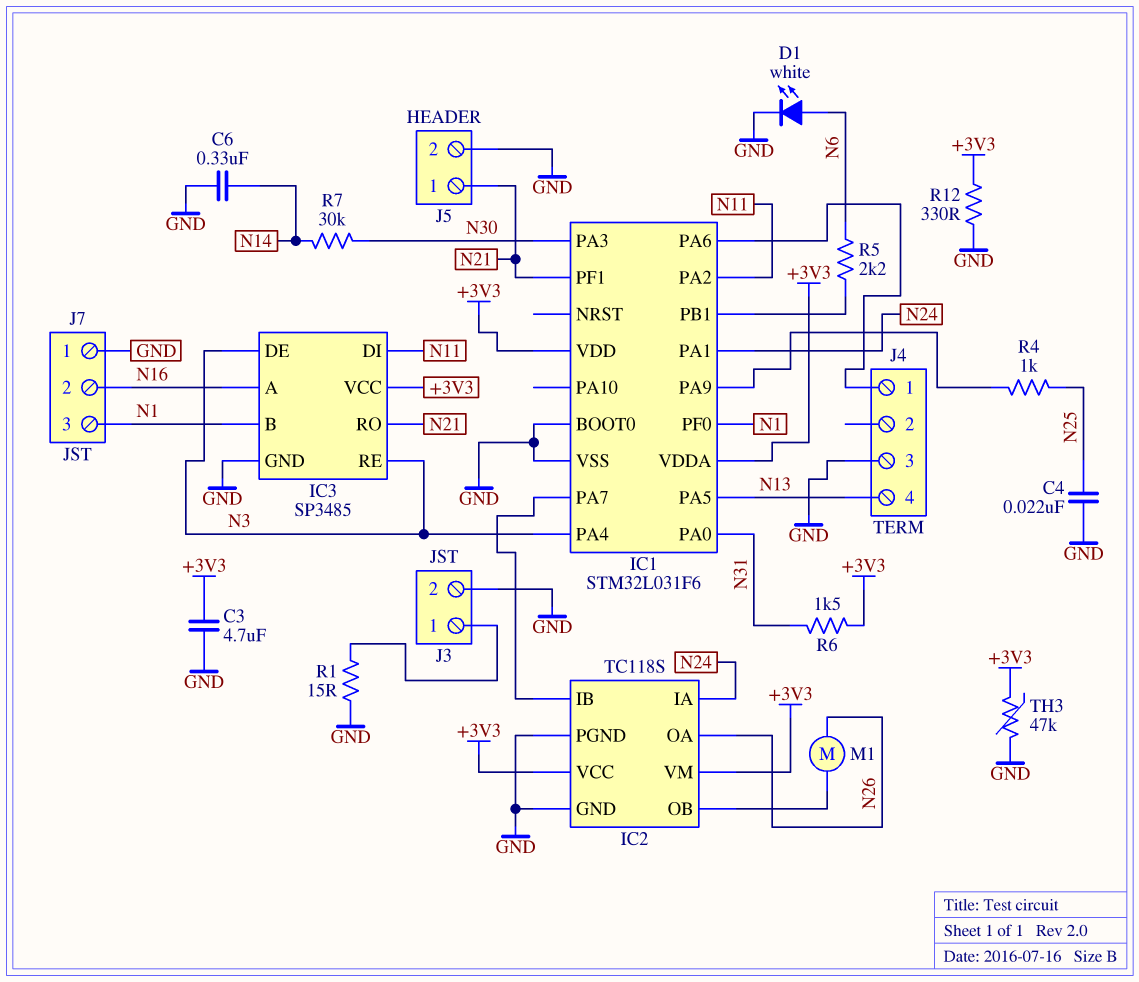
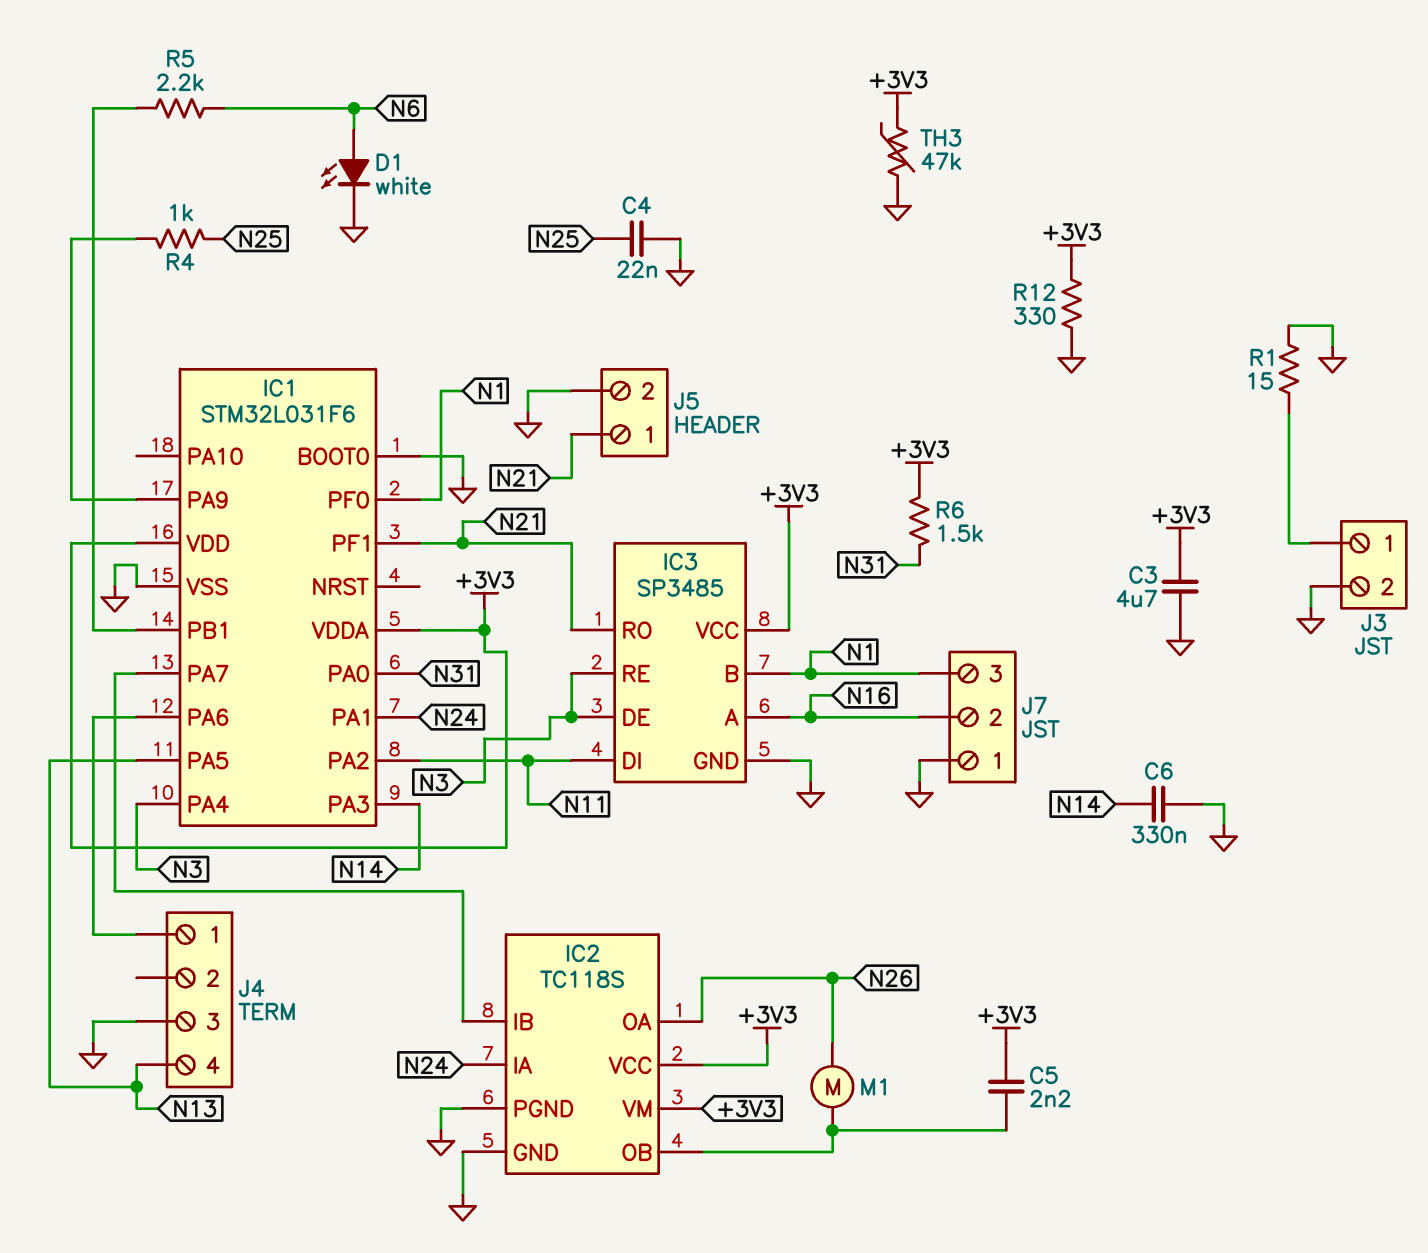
C5: none -> 2.2nF (+3V3, IC2/OB)
IC1 pin PA3: N30 -> N14
R7: 30k (N14, N30) -> none

